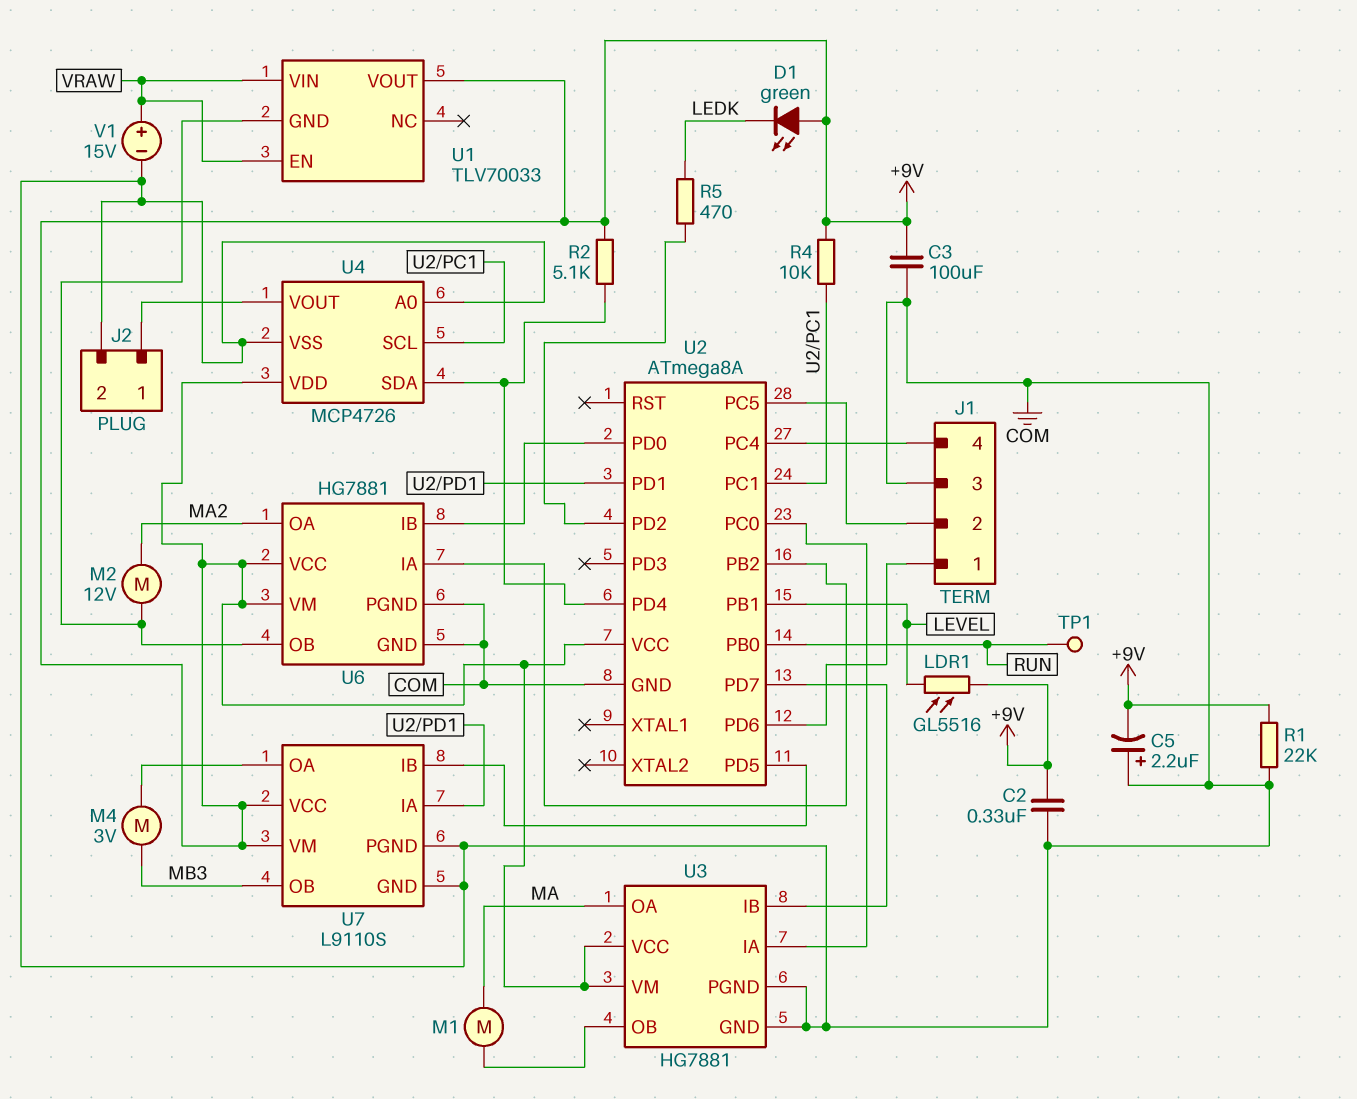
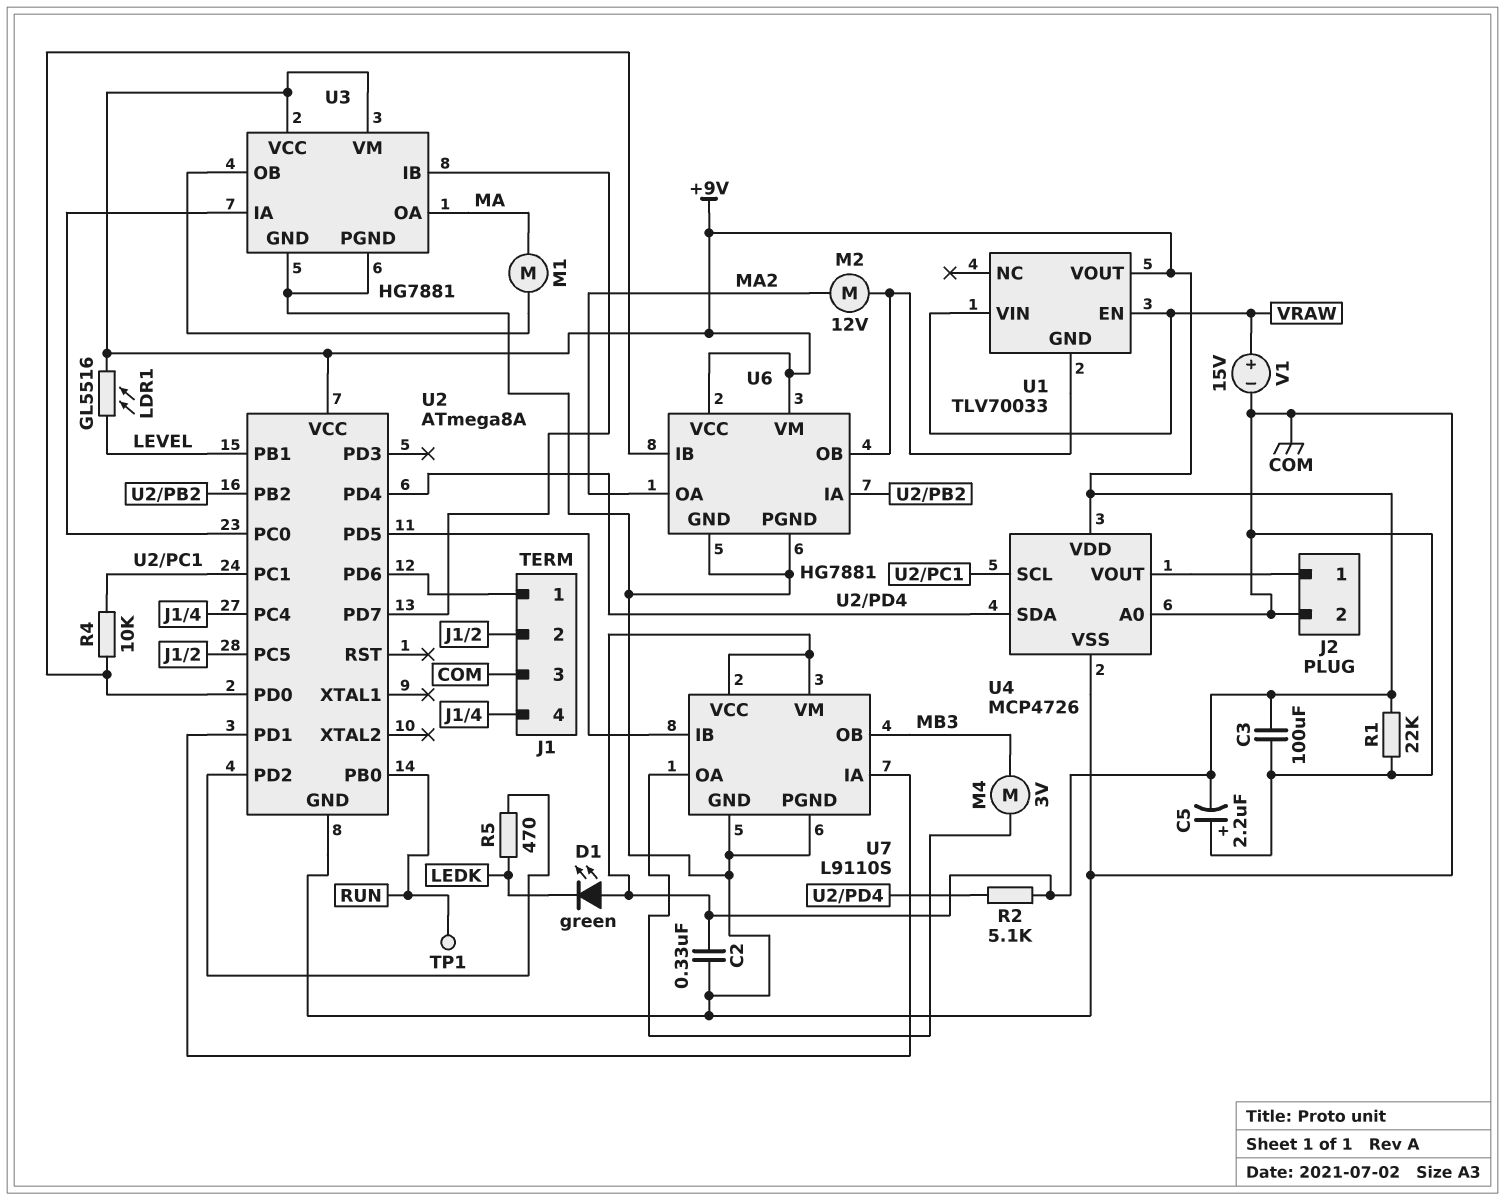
R4: 10k (+9V, U2/PC1) -> 10k (U2/PC1, U2/PD0)

